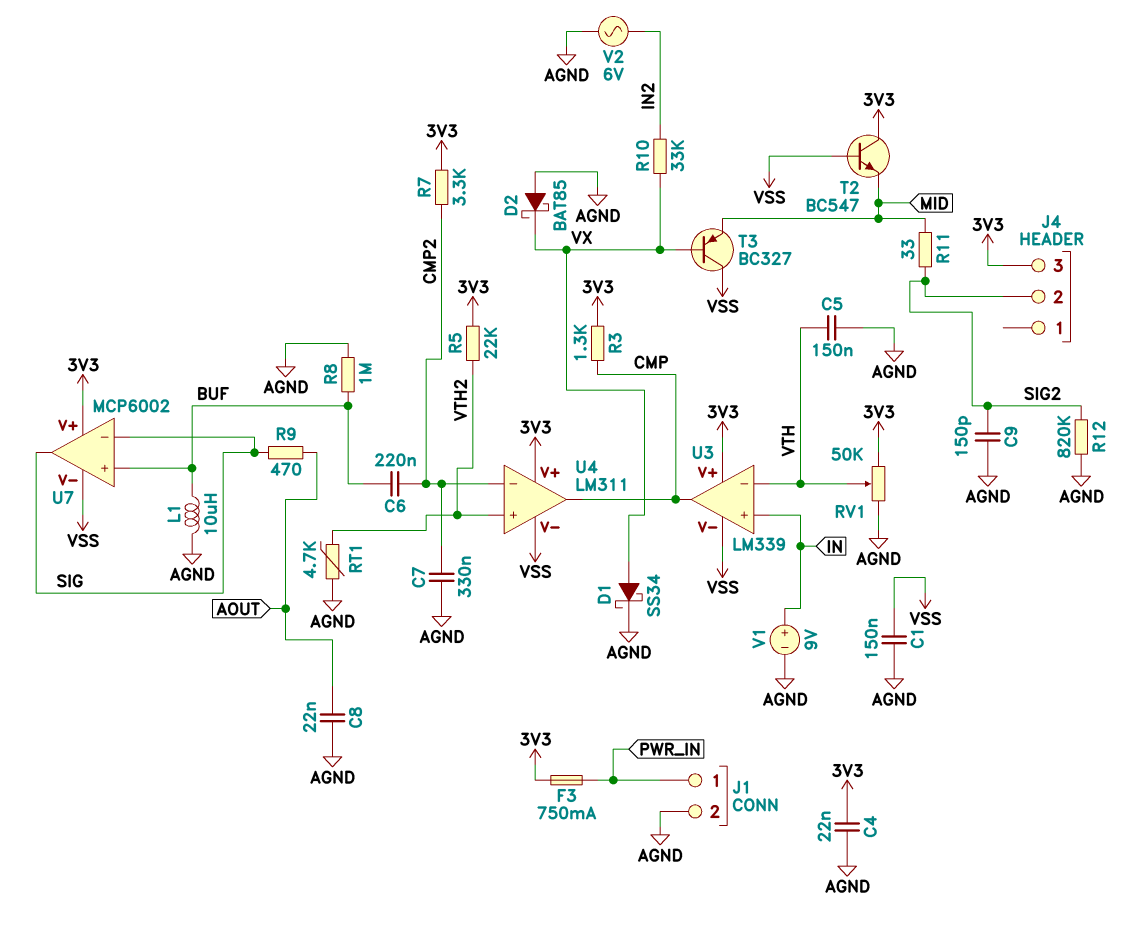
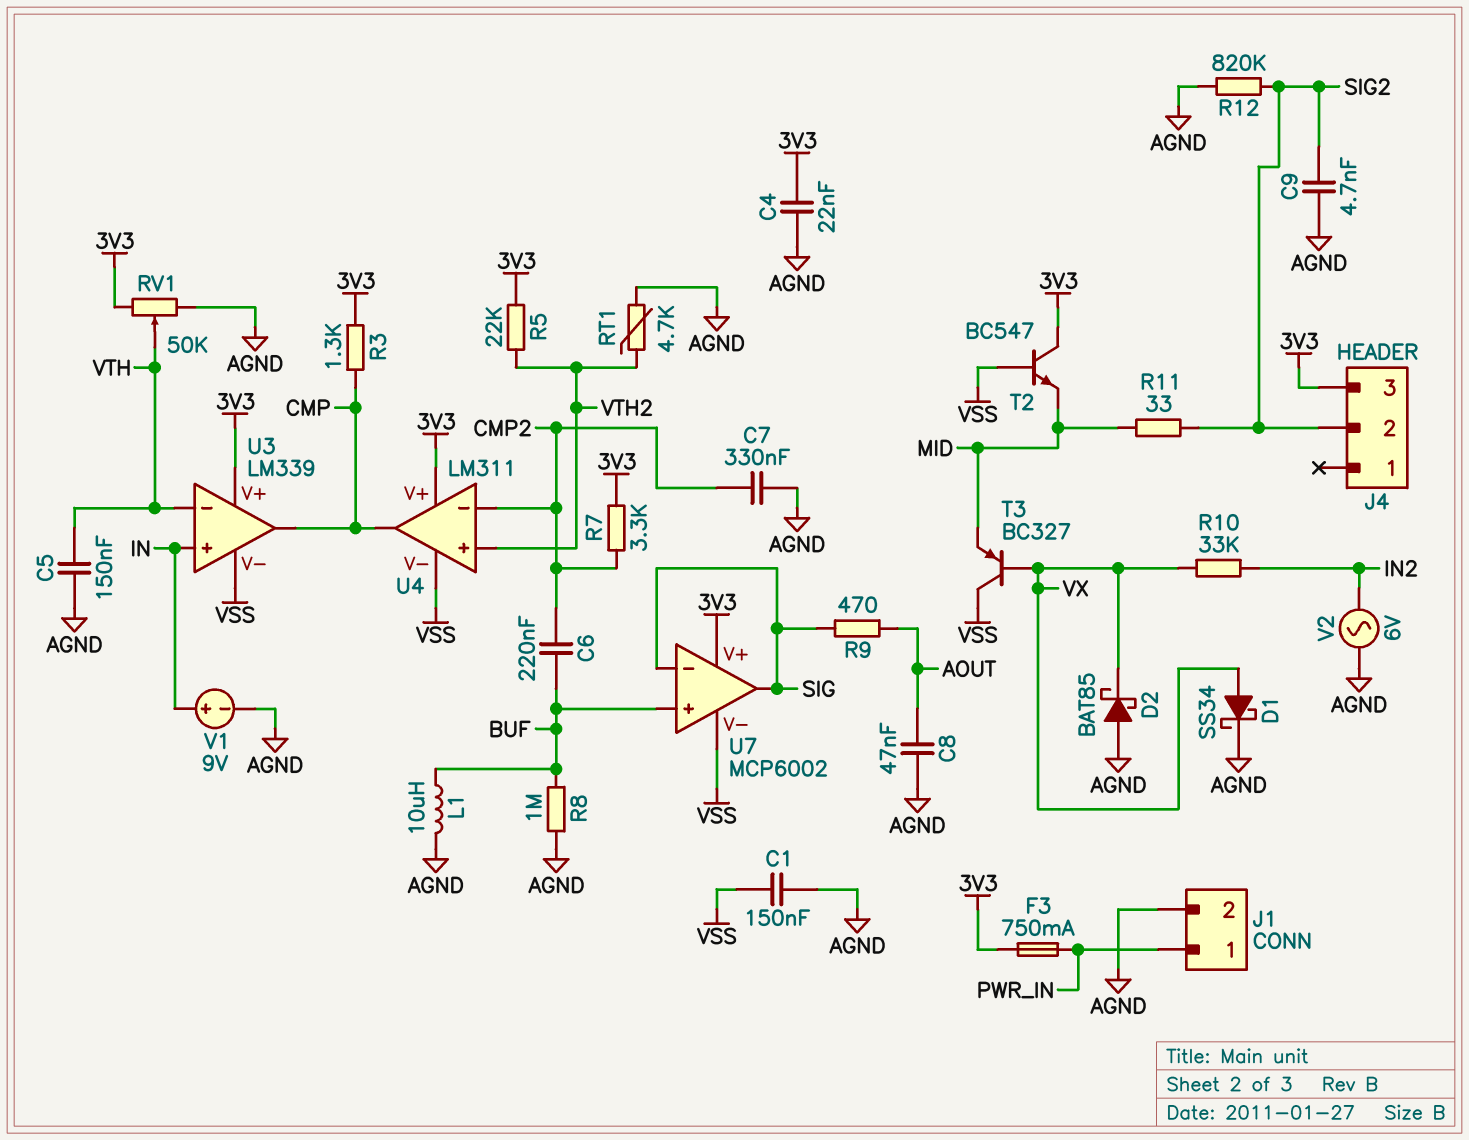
C8: 22nF (AGND, AOUT) -> 47nF (AGND, AOUT)
C9: 150pF (AGND, SIG2) -> 4.7nF (AGND, SIG2)

